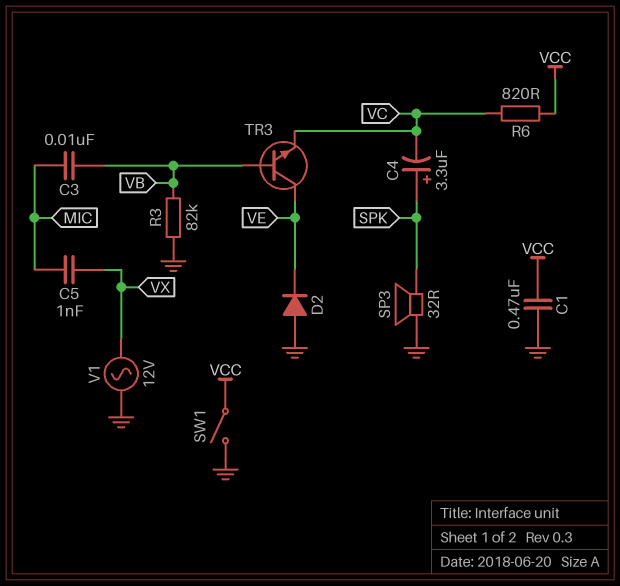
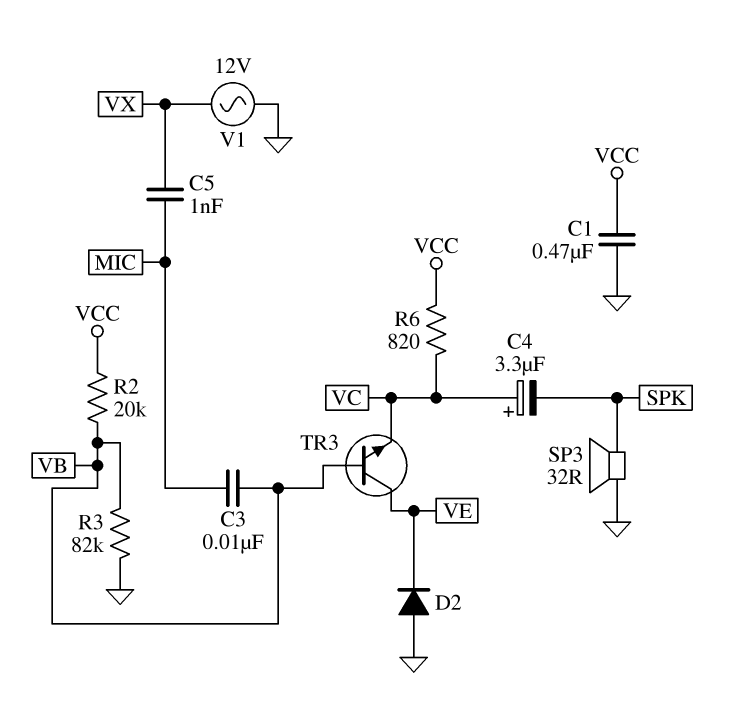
C4: 3.3uF (plus SPK, minus VC) -> 3.3uF (plus VC, minus SPK)
R2: none -> 20k (VB, VCC)
SW1: switch (GND, VCC) -> none

